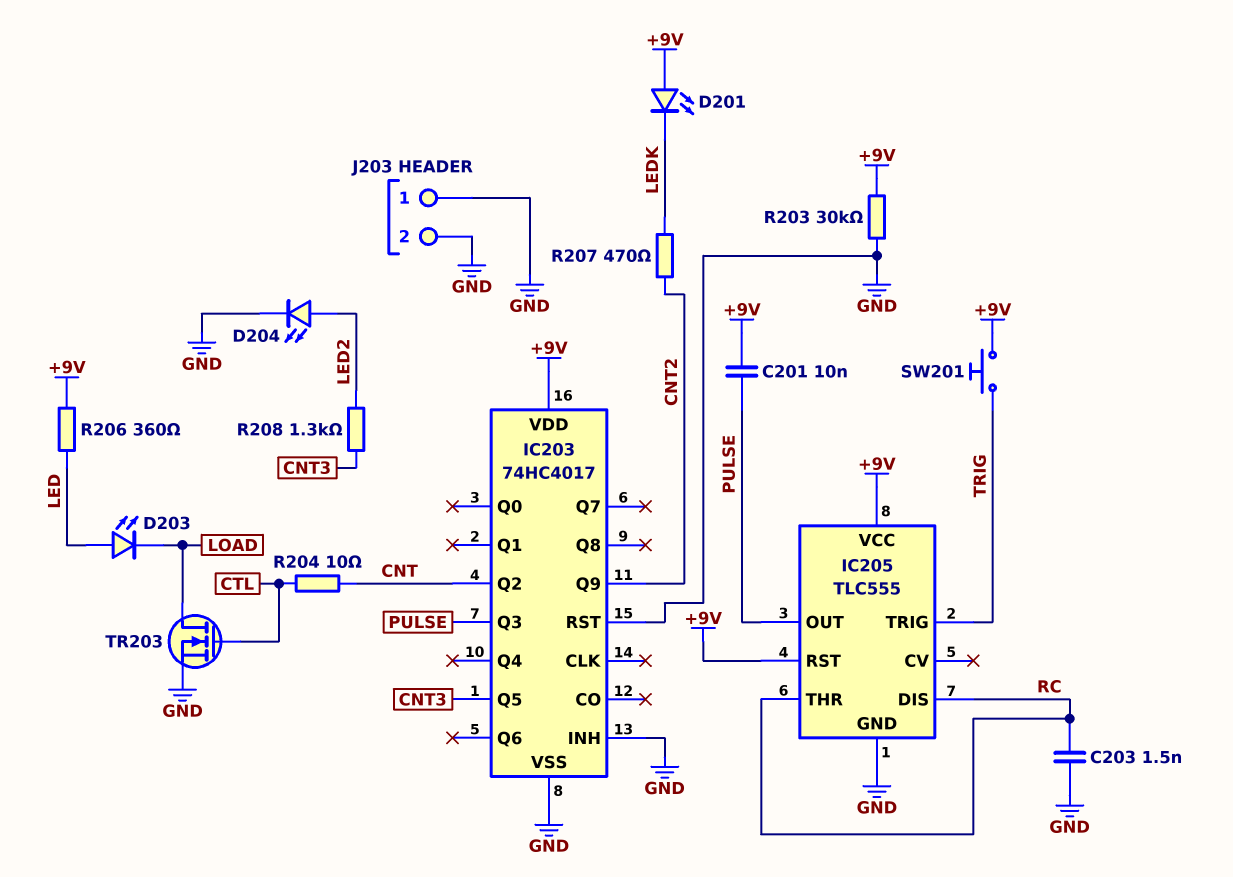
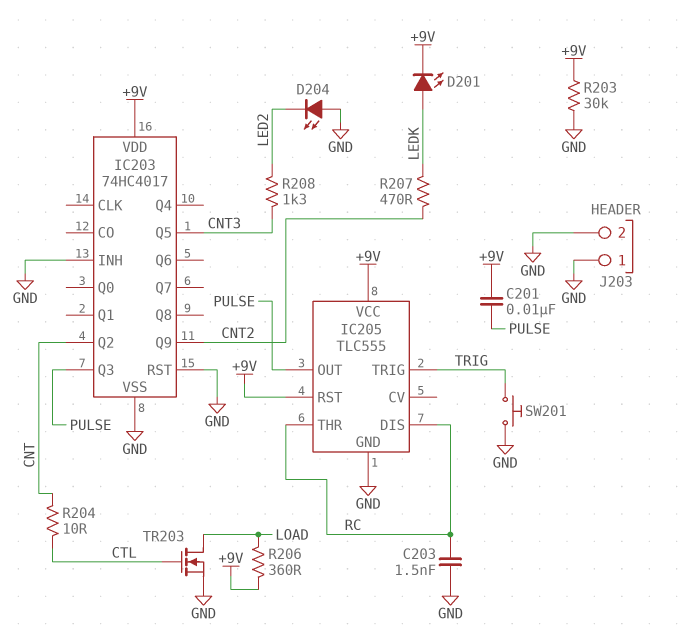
D201: LED (A +9V, K LEDK) -> LED (A LEDK, K +9V)
D203: LED (A LED, K LOAD) -> none
D204: LED (A LED2, K GND) -> LED (A GND, K LED2)
R206: 360 (+9V, LED) -> 360 (+9V, LOAD)
SW201: button (+9V, TRIG) -> button (GND, TRIG)

